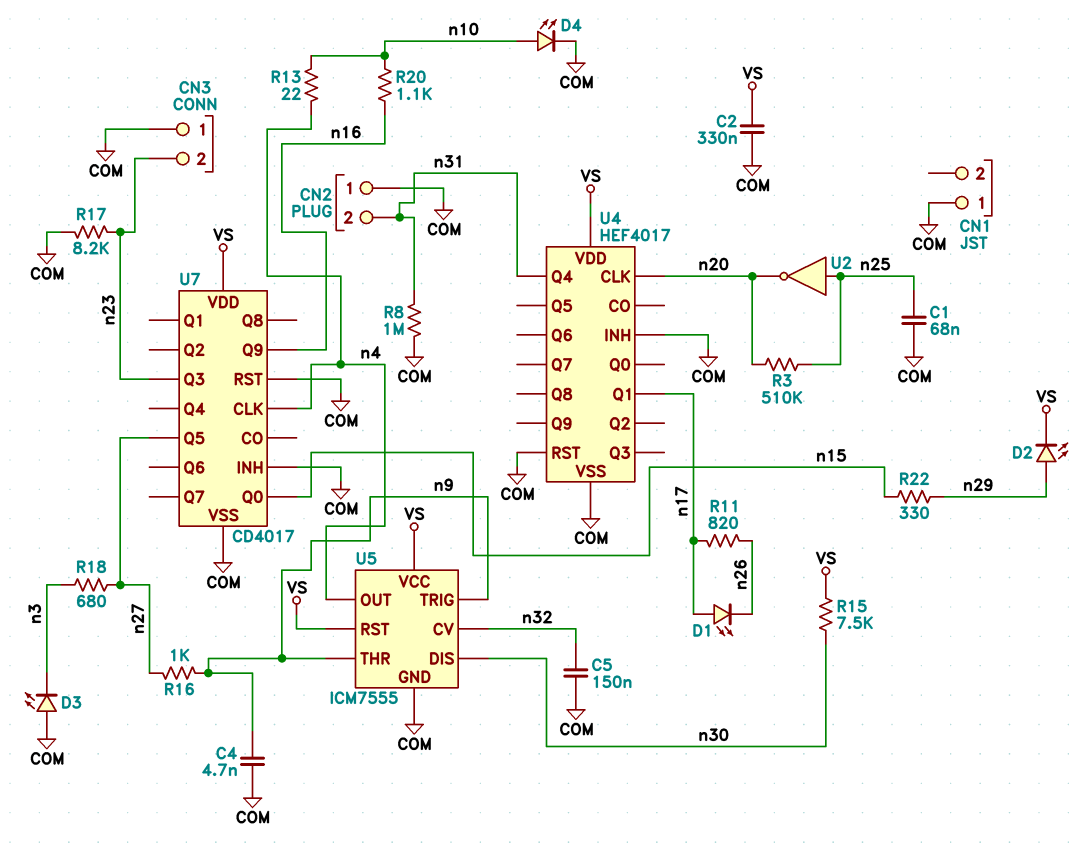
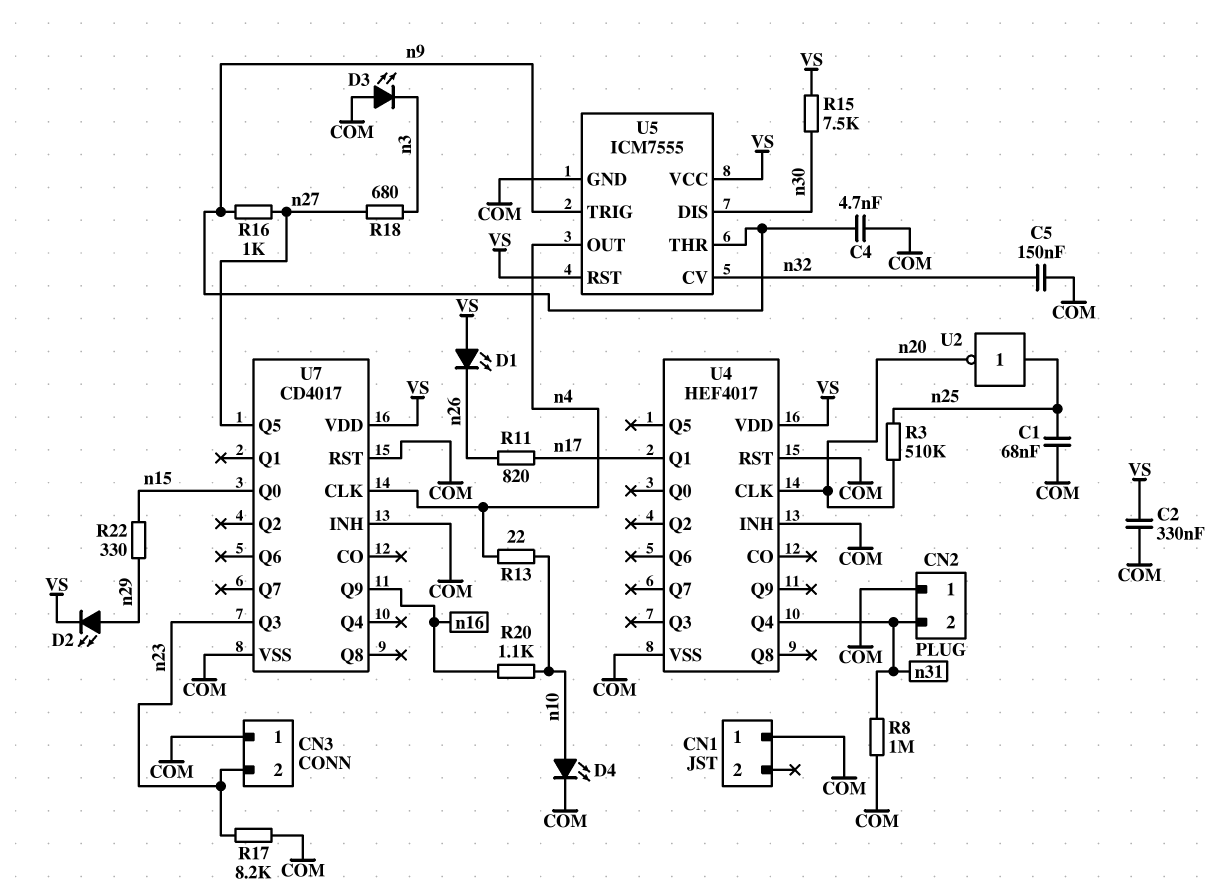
D1: LED (A n17, K n26) -> LED (A VS, K n26)

